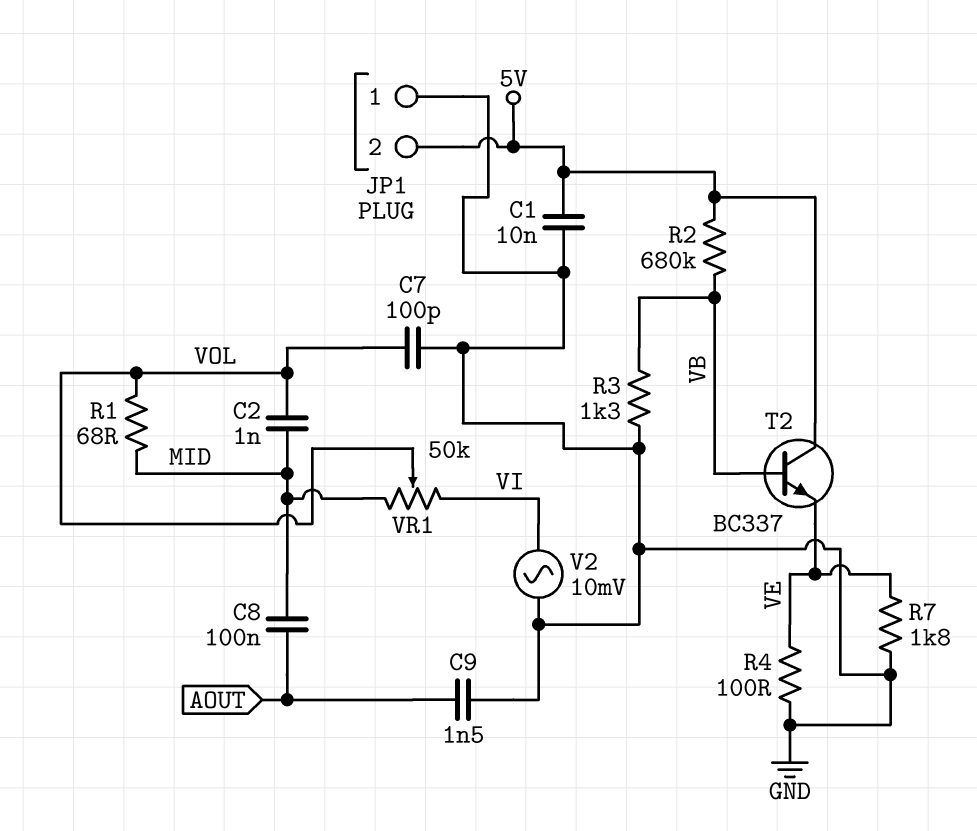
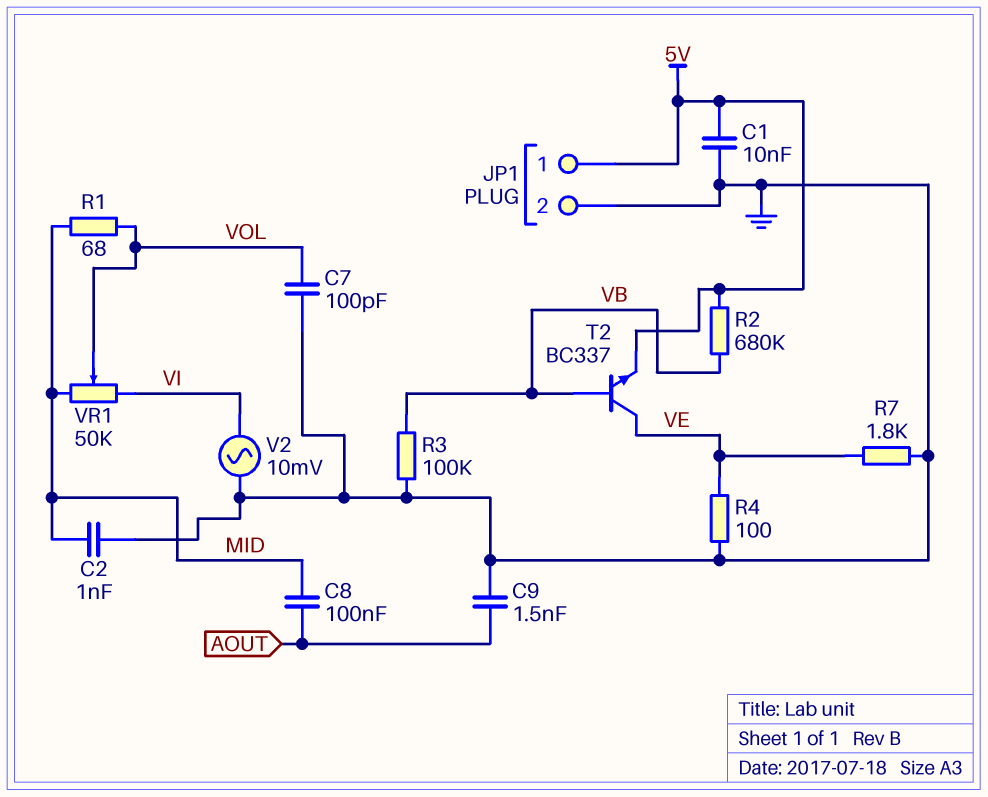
C2: 1nF (MID, VOL) -> 1nF (GND, MID)
JP1 pin 1: GND -> 5V
JP1 pin 2: 5V -> GND
R3: 1.3k (GND, VB) -> 100k (GND, VB)
T2: NPN BC337 (B VB, C 5V, E VE) -> NPN BC337 (B VB, C VE, E 5V)

